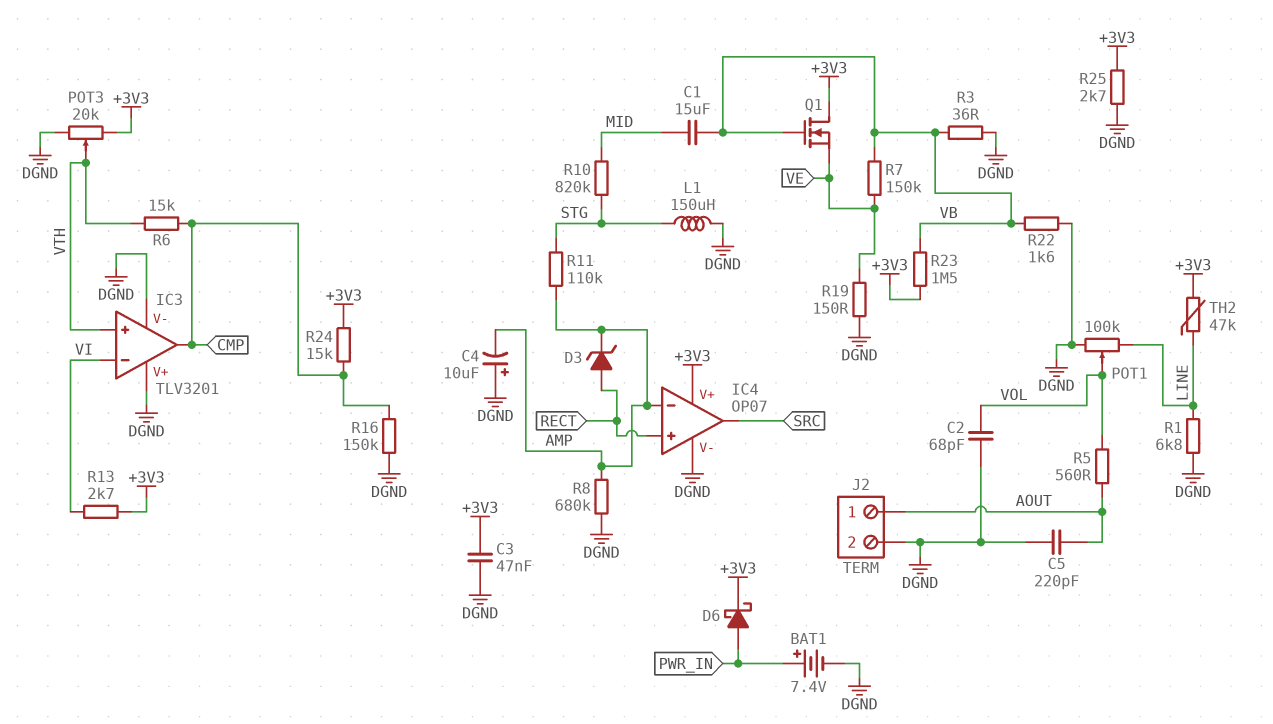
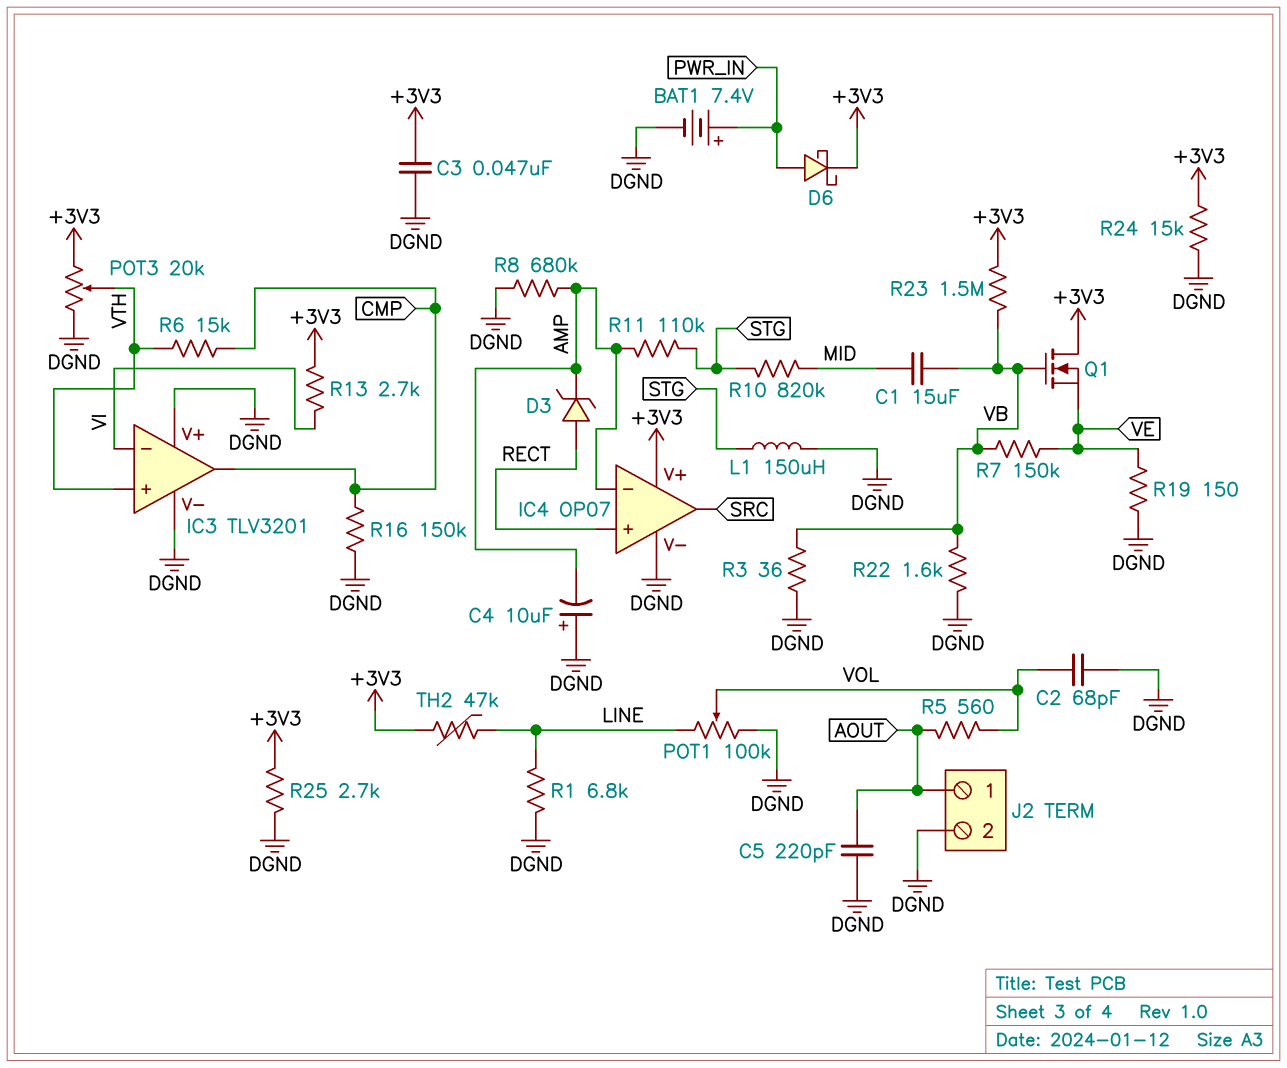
R24: 15k (+3V3, CMP) -> 15k (+3V3, DGND)

